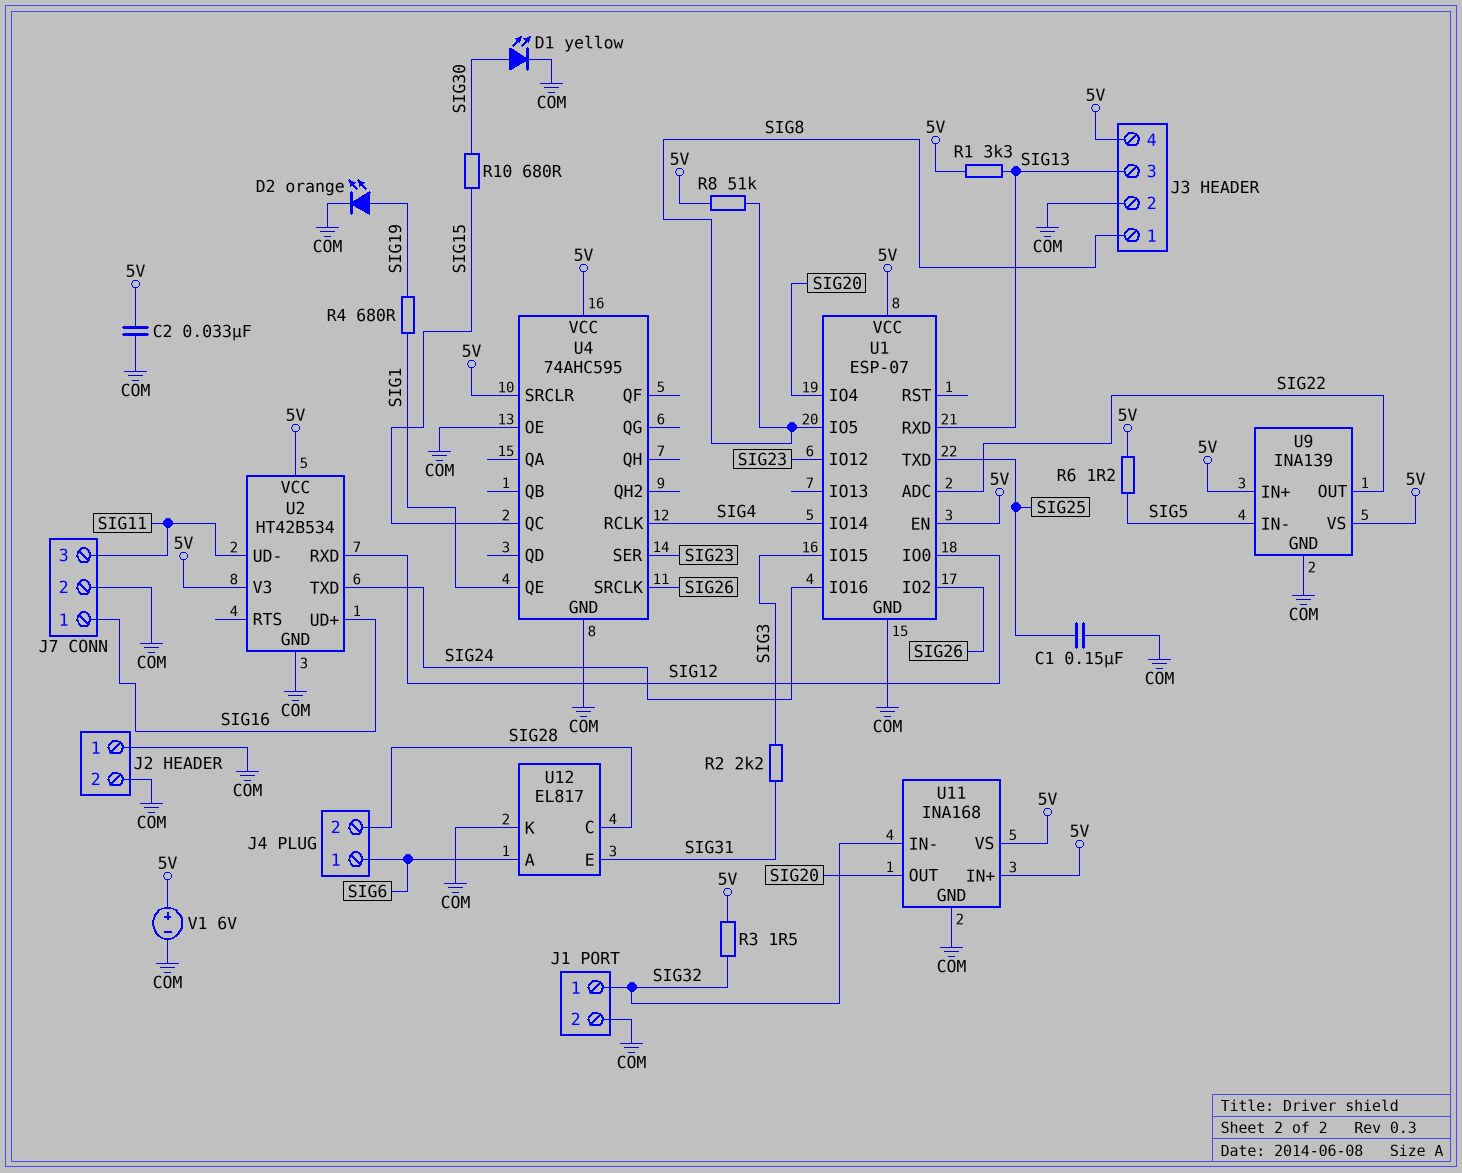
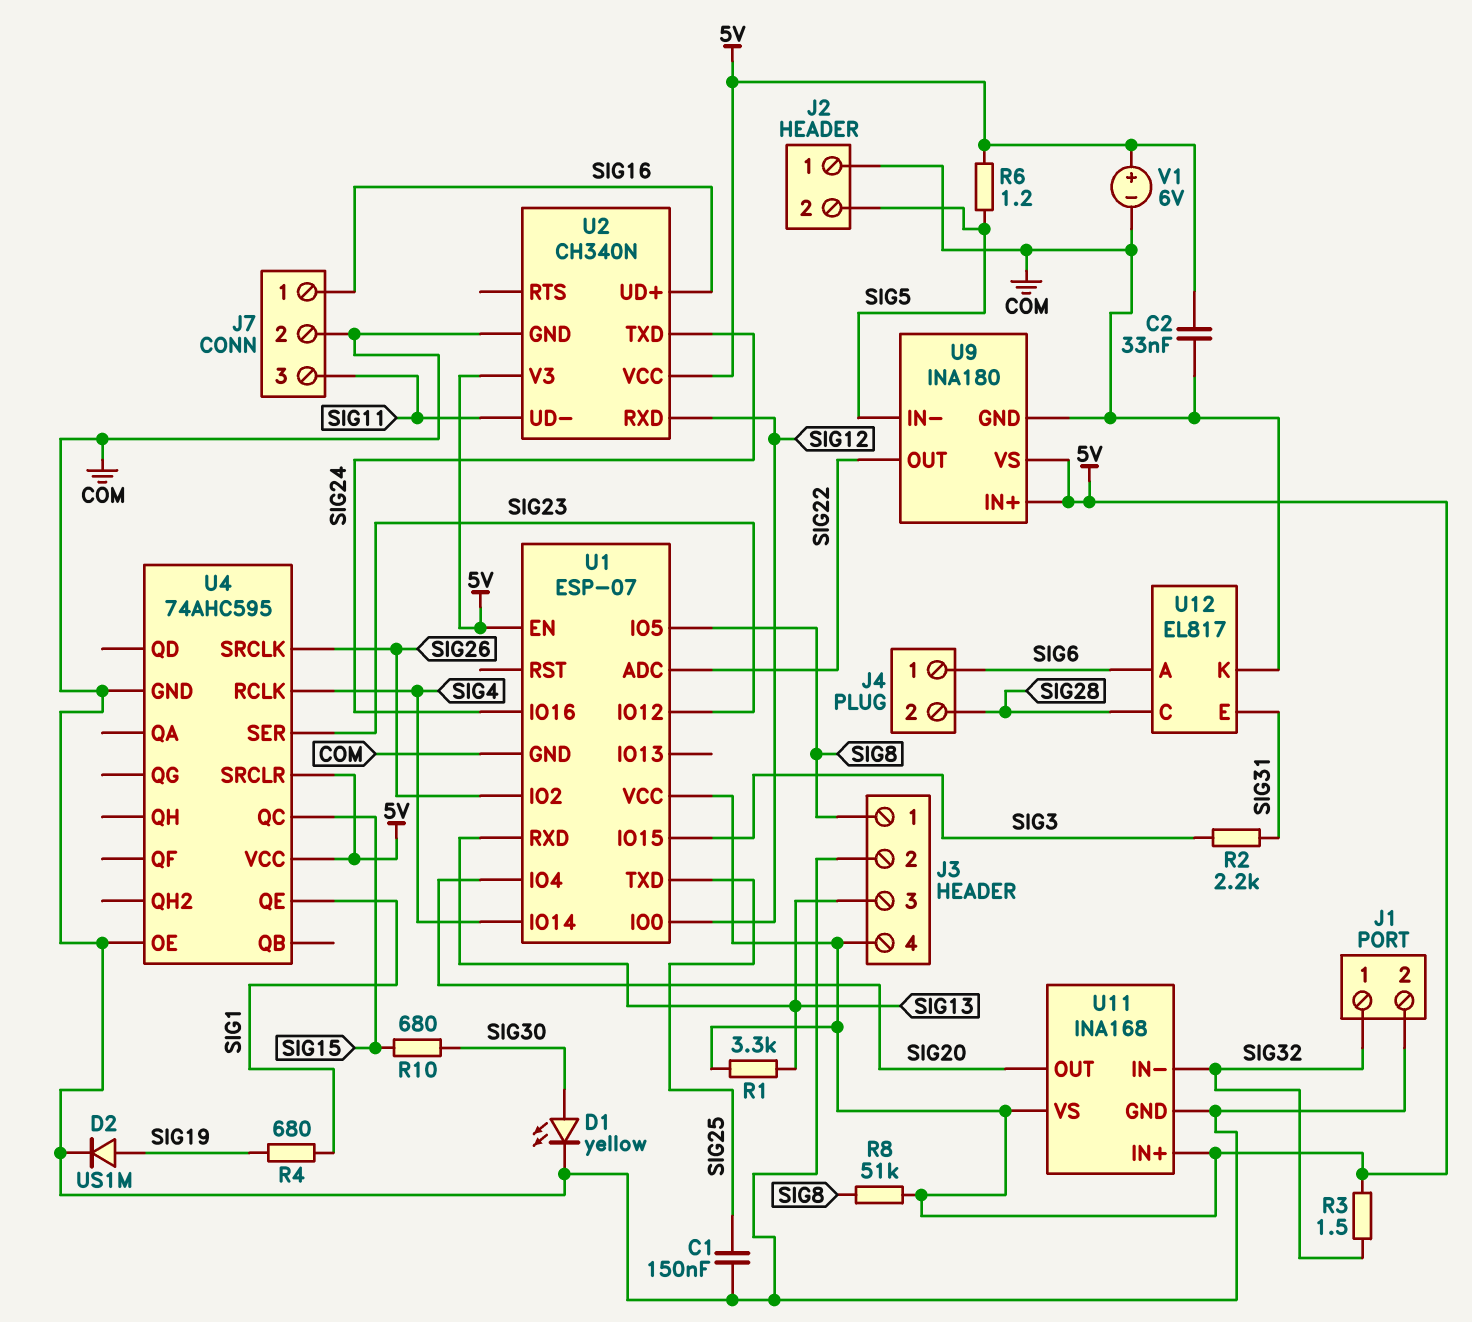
D2: LED orange (A SIG19, K COM) -> diode US1M (A SIG19, K COM)
J2 pin 2: COM -> SIG5
U2: HT42B534 -> CH340N
U9: INA139 -> INA180

